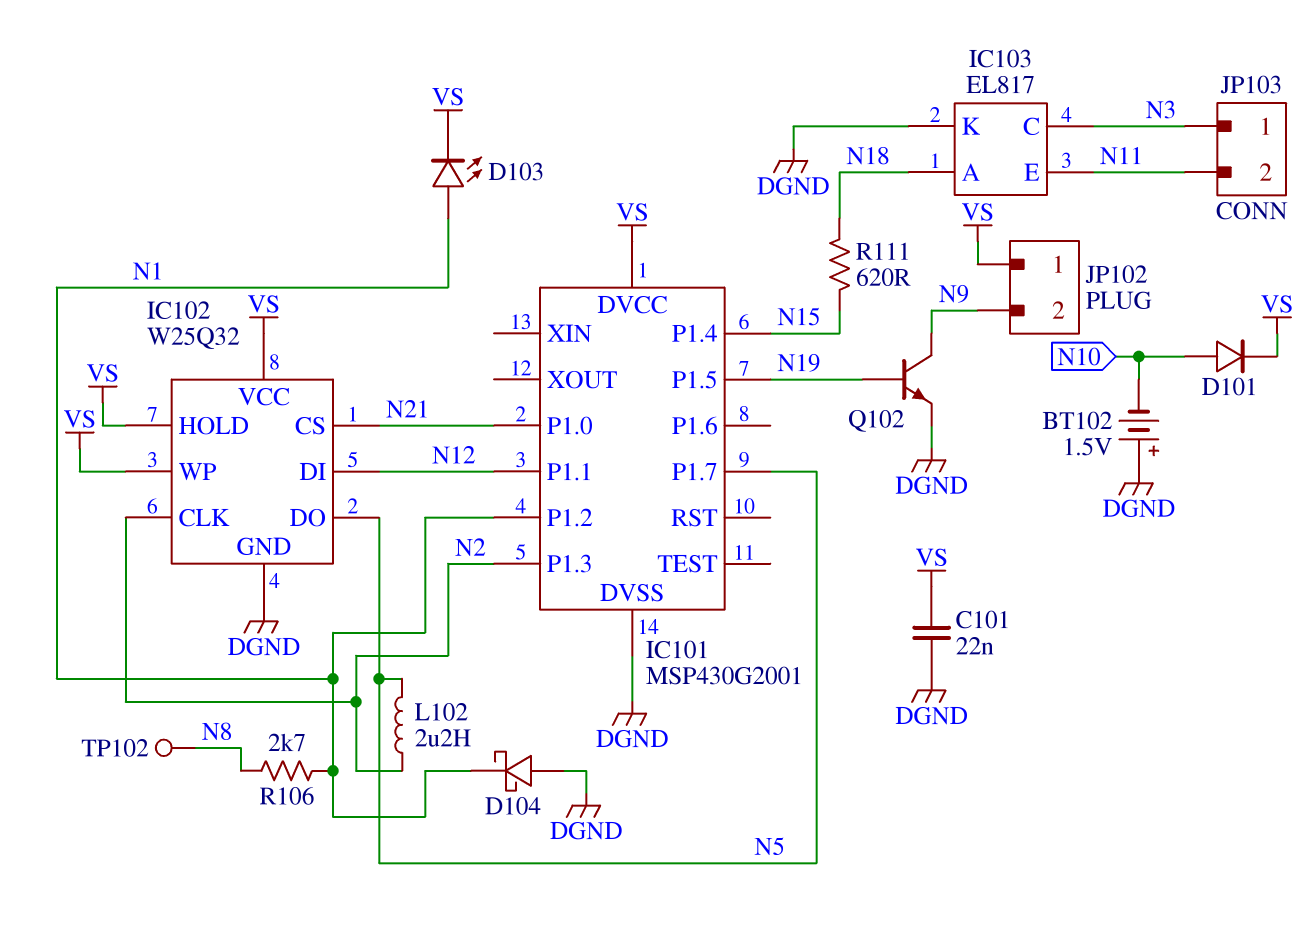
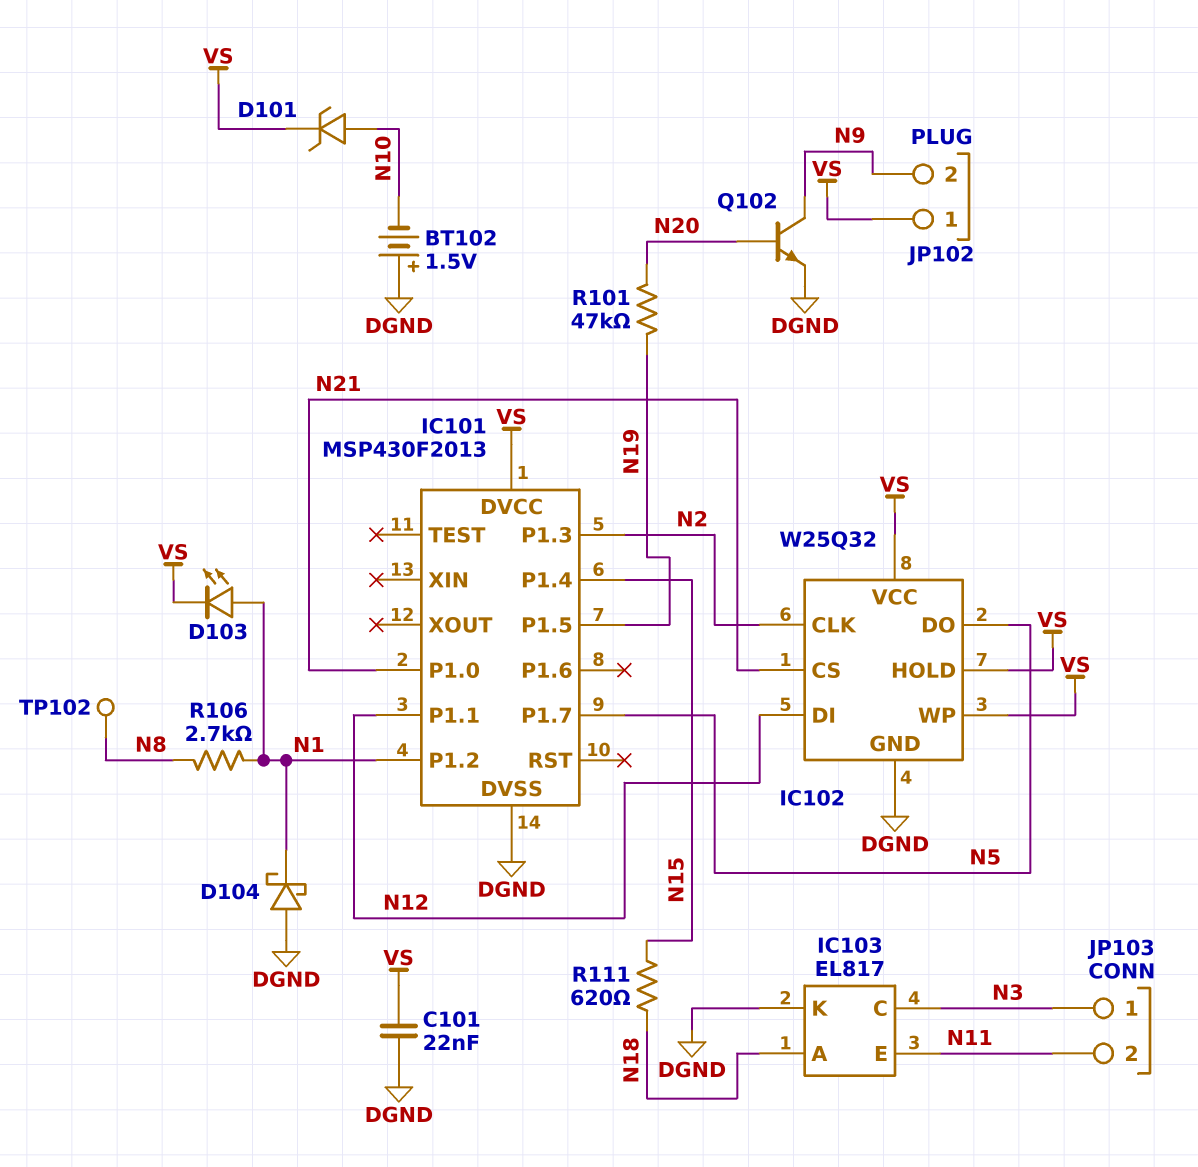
D101: diode (A N10, K VS) -> zener (A N10, K VS)
IC101: MSP430G2001 -> MSP430F2013
L102: 2.2uH (N2, N5) -> none
Q102: NPN (B N19, C N9, E DGND) -> NPN (B N20, C N9, E DGND)
R101: none -> 47k (N19, N20)

